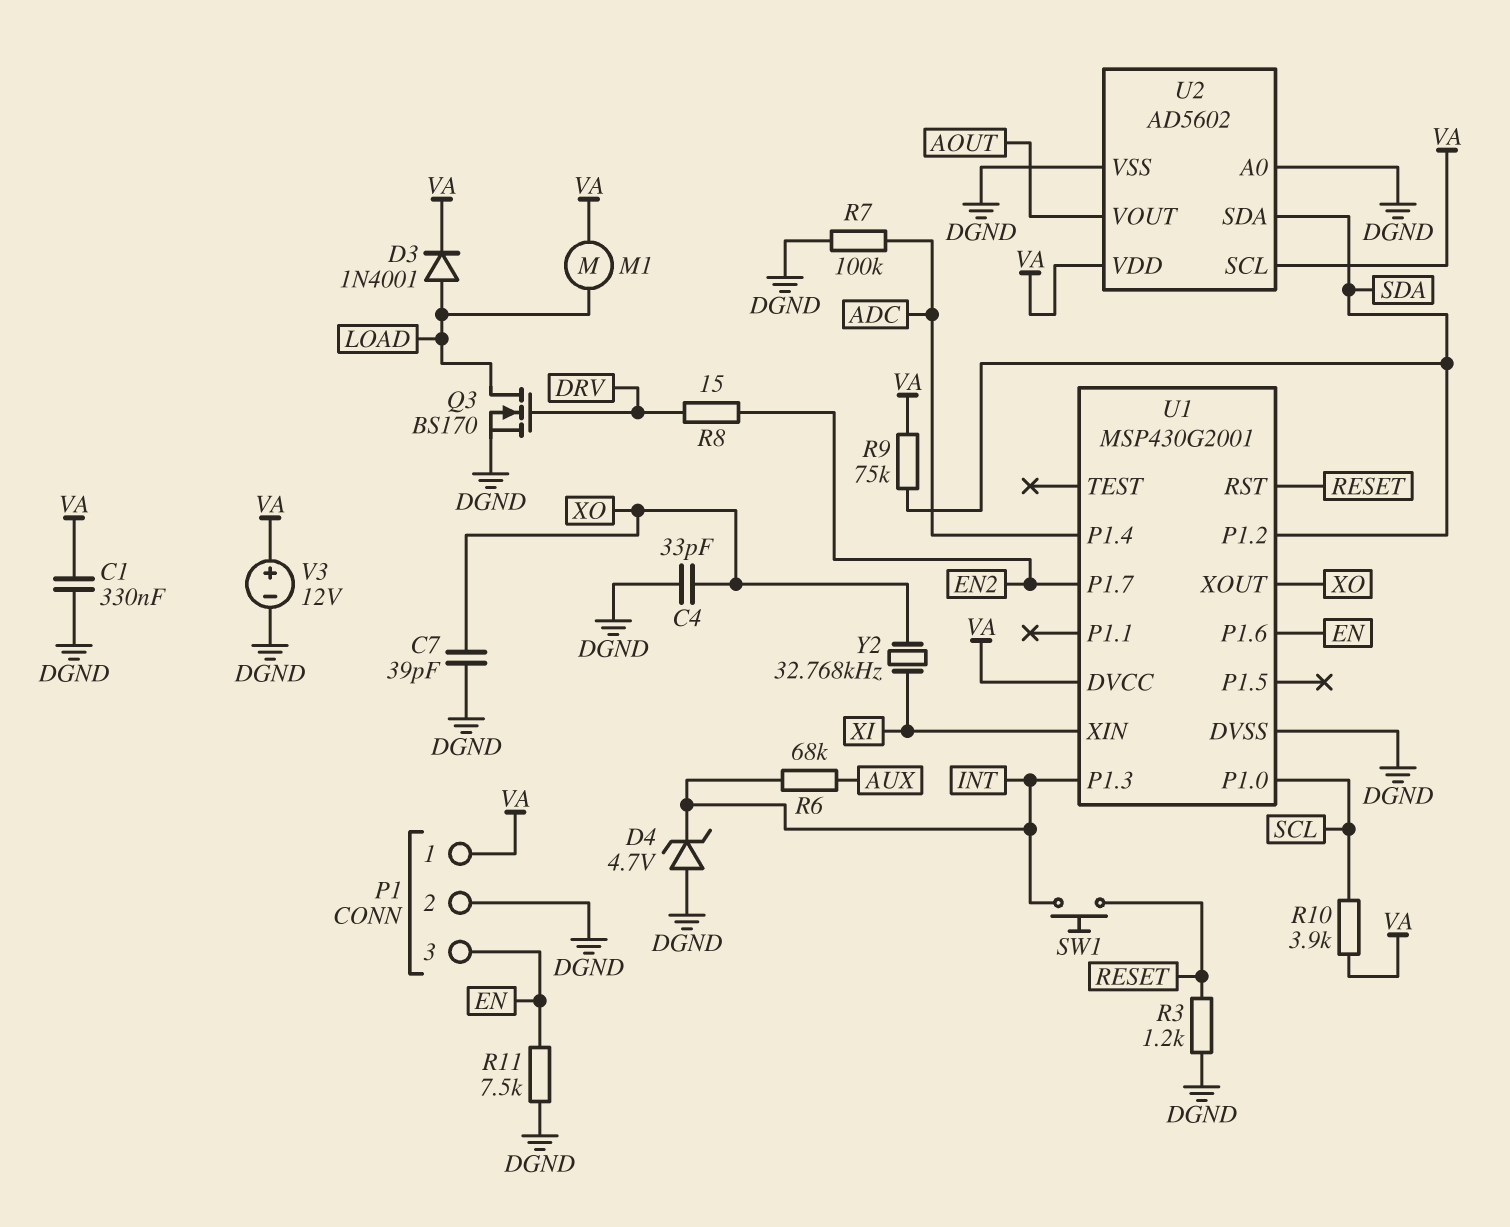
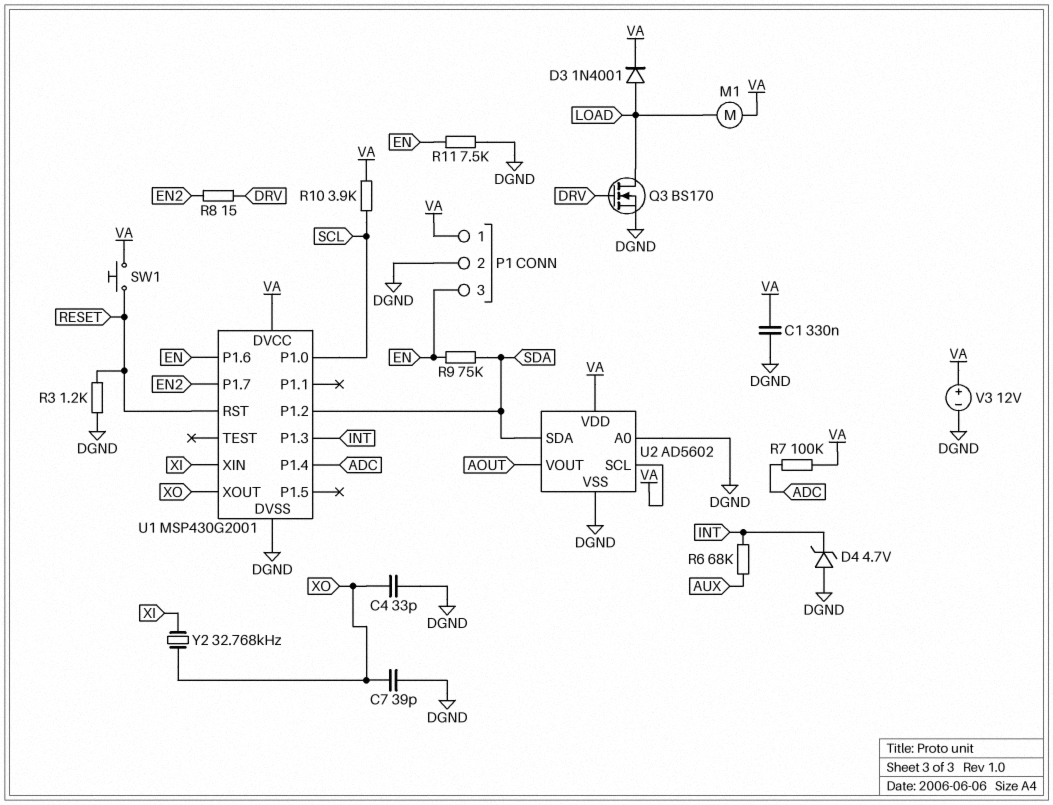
R7: 100k (ADC, DGND) -> 100k (ADC, VA)
R9: 75k (SDA, VA) -> 75k (EN, SDA)
SW1: button (INT, RESET) -> button (RESET, VA)

